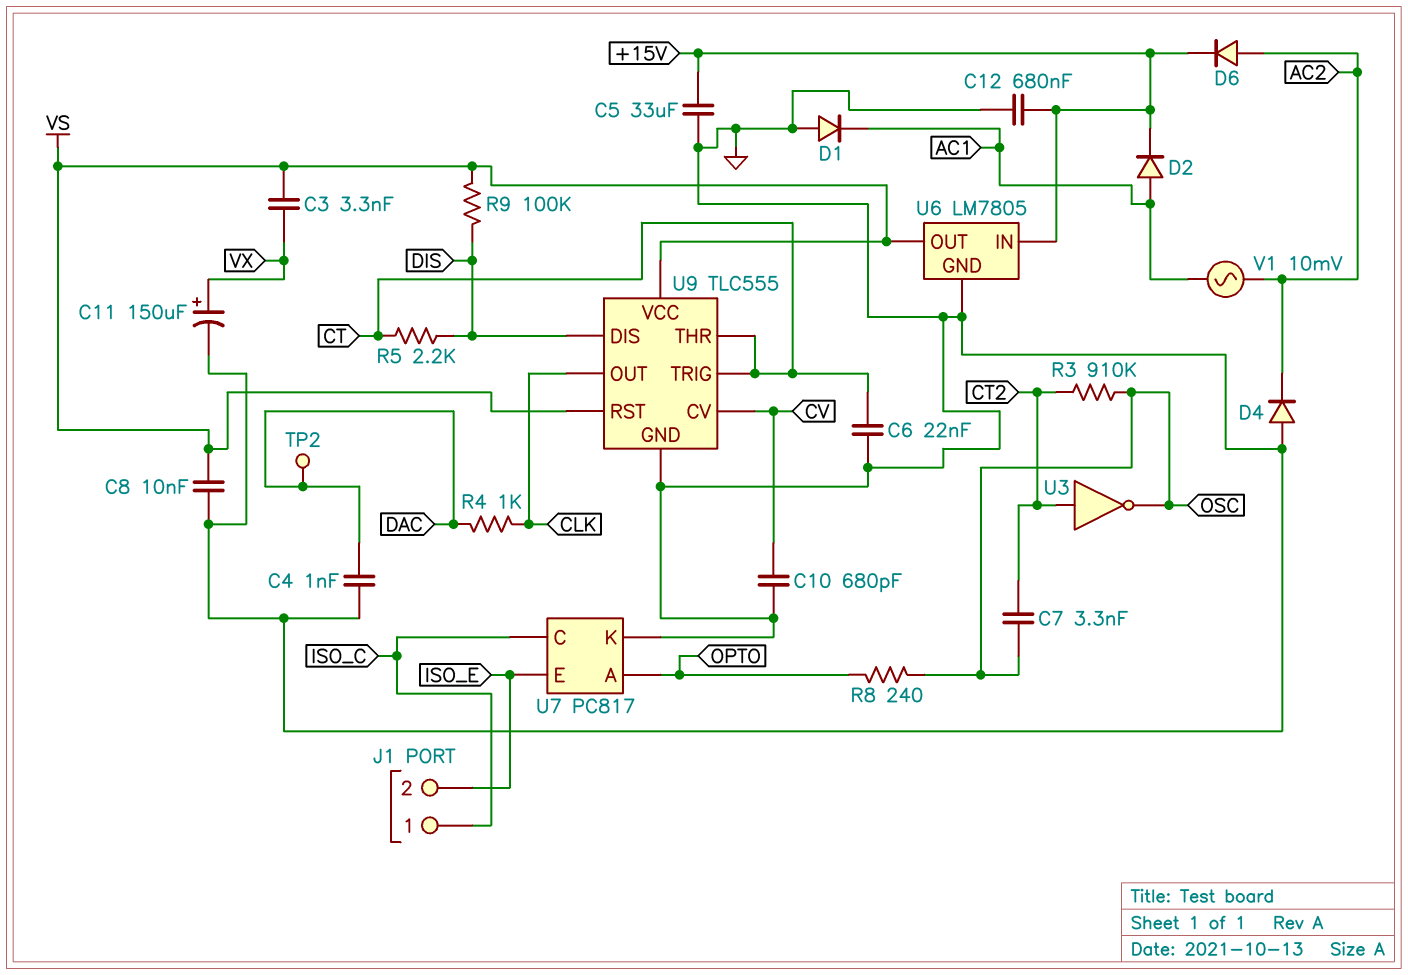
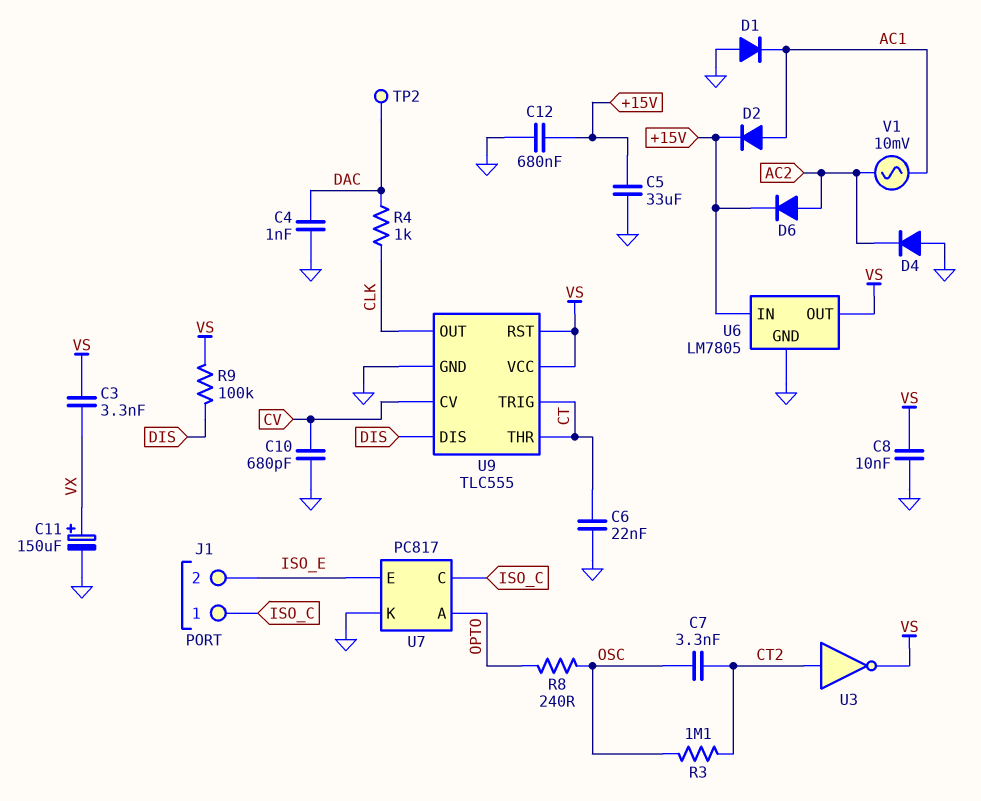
R3: 910k (CT2, OSC) -> 1.1M (CT2, OSC)
R5: 2.2k (CT, DIS) -> none
U3: NOT (in CT2, out OSC) -> NOT (in CT2, out VS)

